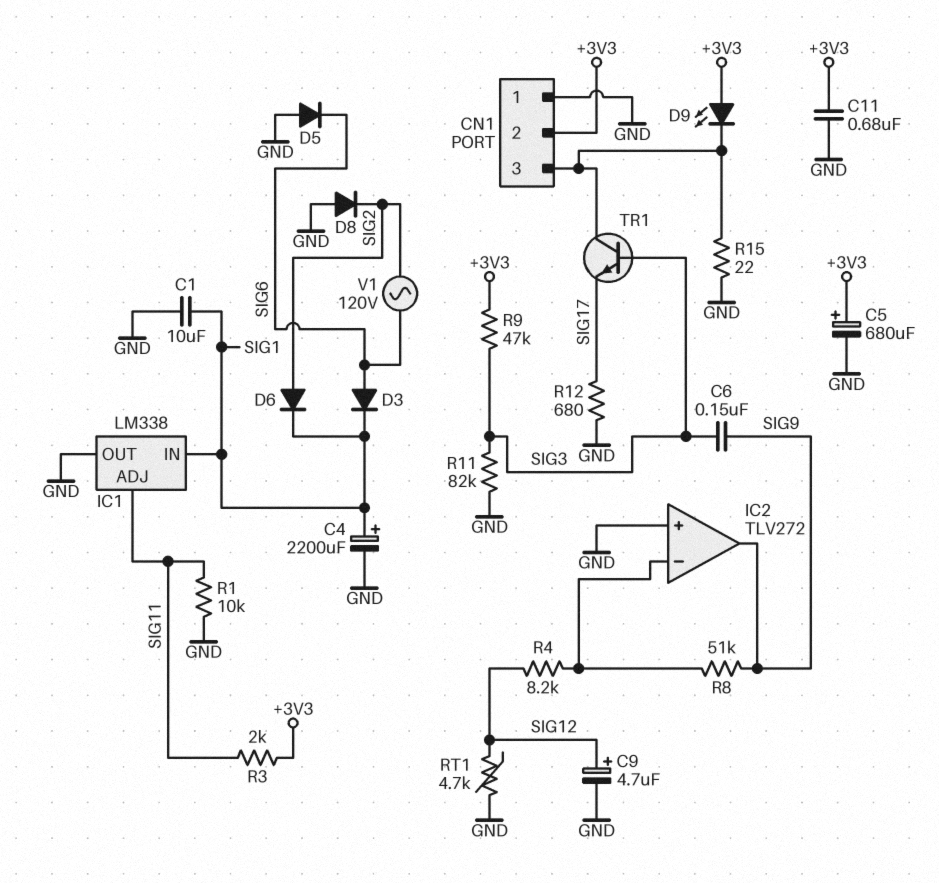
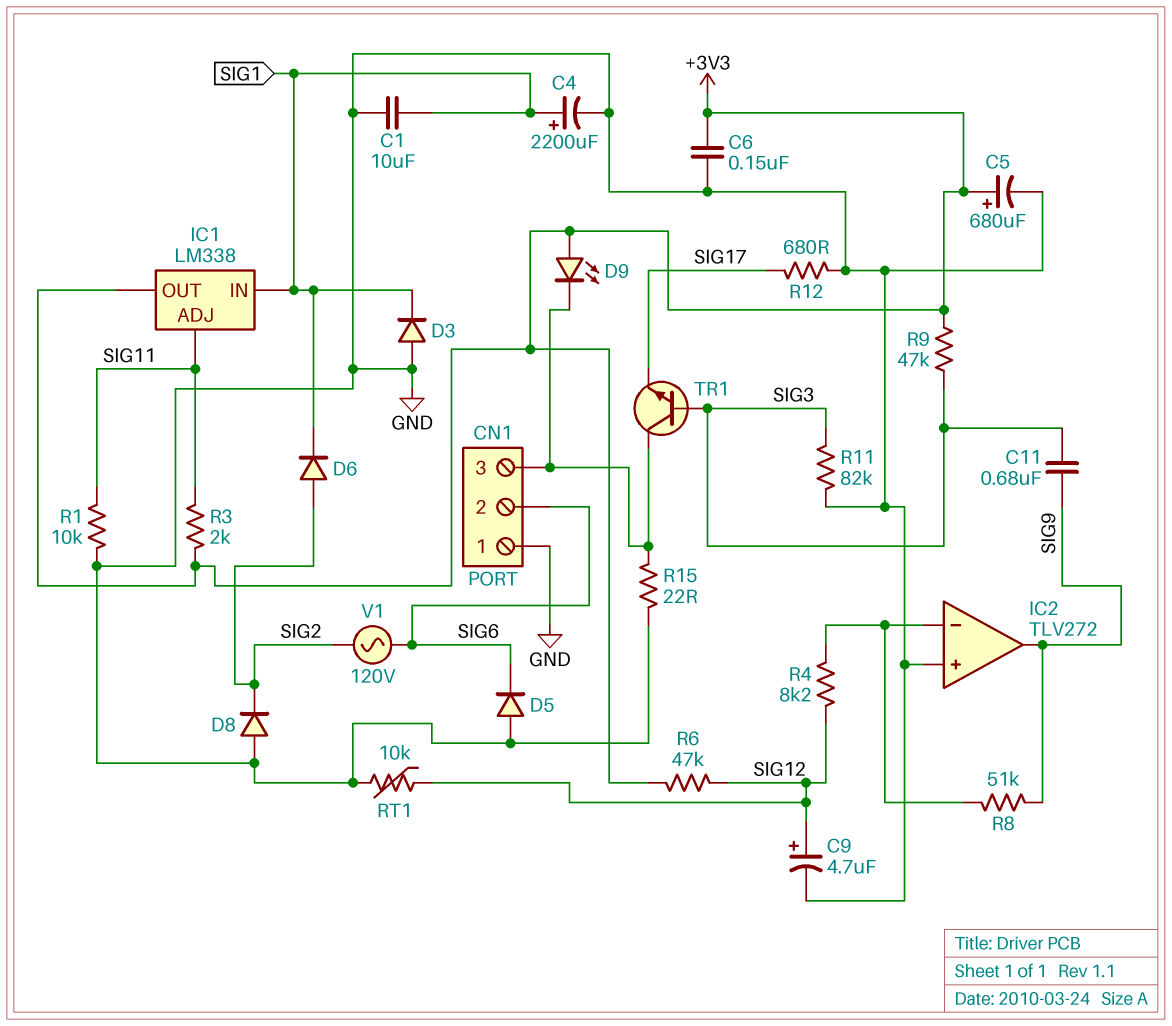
C6: 150nF (SIG3, SIG9) -> 150nF (+3V3, GND)
C11: 680nF (+3V3, GND) -> 680nF (SIG3, SIG9)
CN1 pin 2: +3V3 -> SIG6
D3: diode (A SIG6, K SIG1) -> diode (A GND, K SIG1)
IC1 pin OUT: GND -> +3V3
R6: none -> 47k (+3V3, SIG12)
RT1: 4.7k (GND, SIG12) -> 10k (GND, SIG12)

